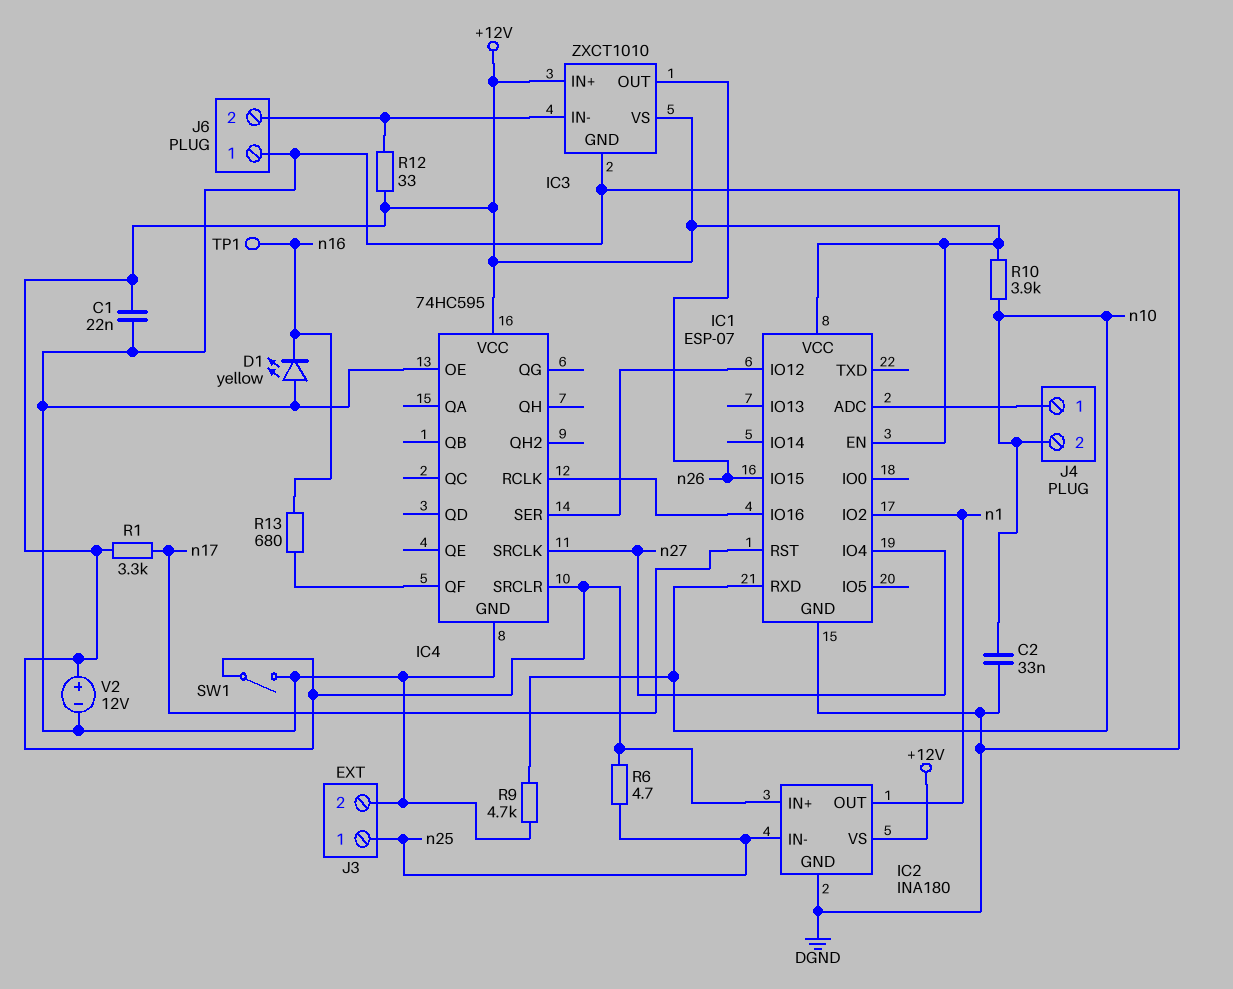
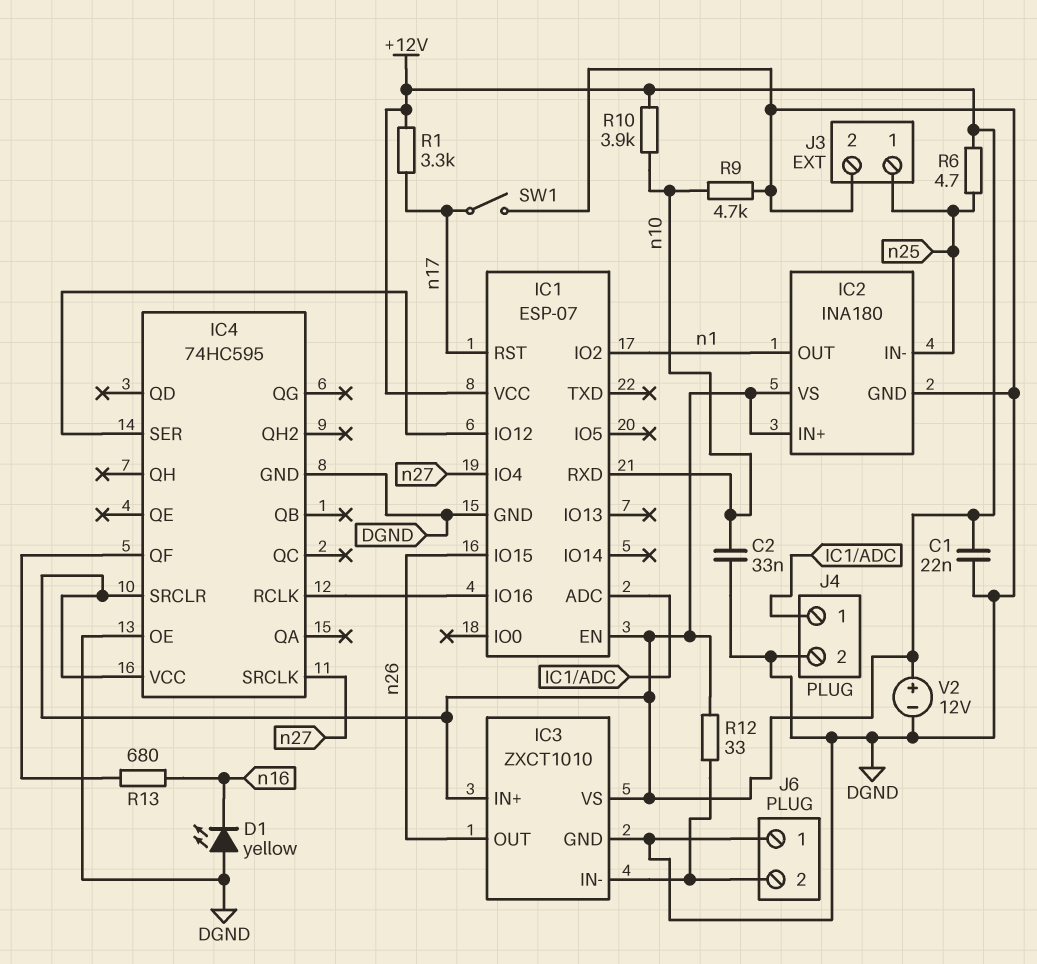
J4 pin 2: n10 -> DGND
SW1: switch (+12V, DGND) -> switch (DGND, n17)
TP1: test point (n16) -> none

